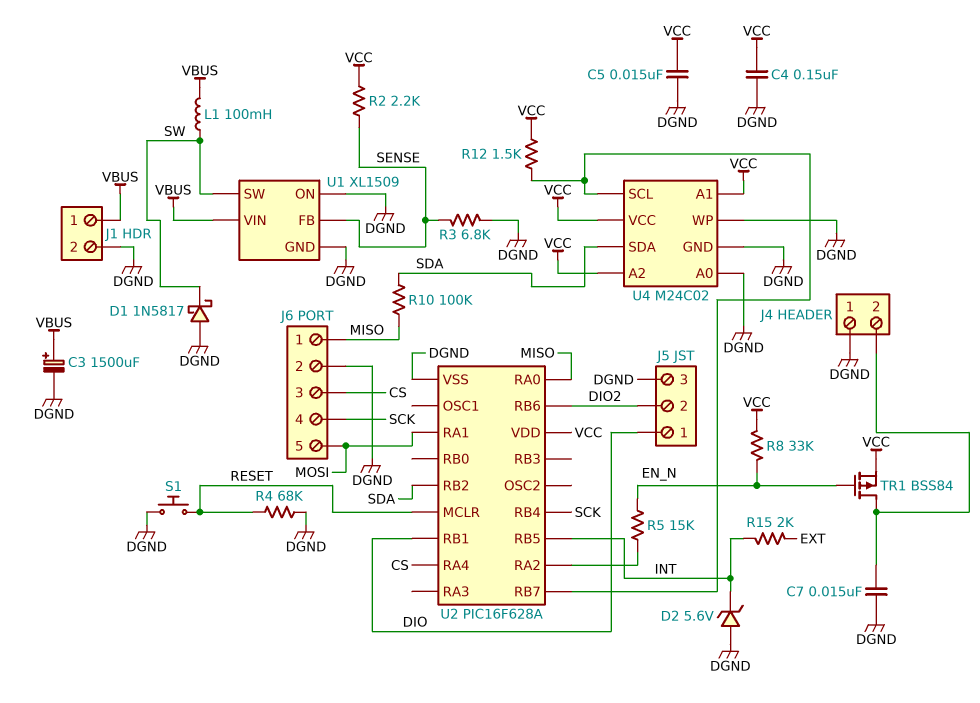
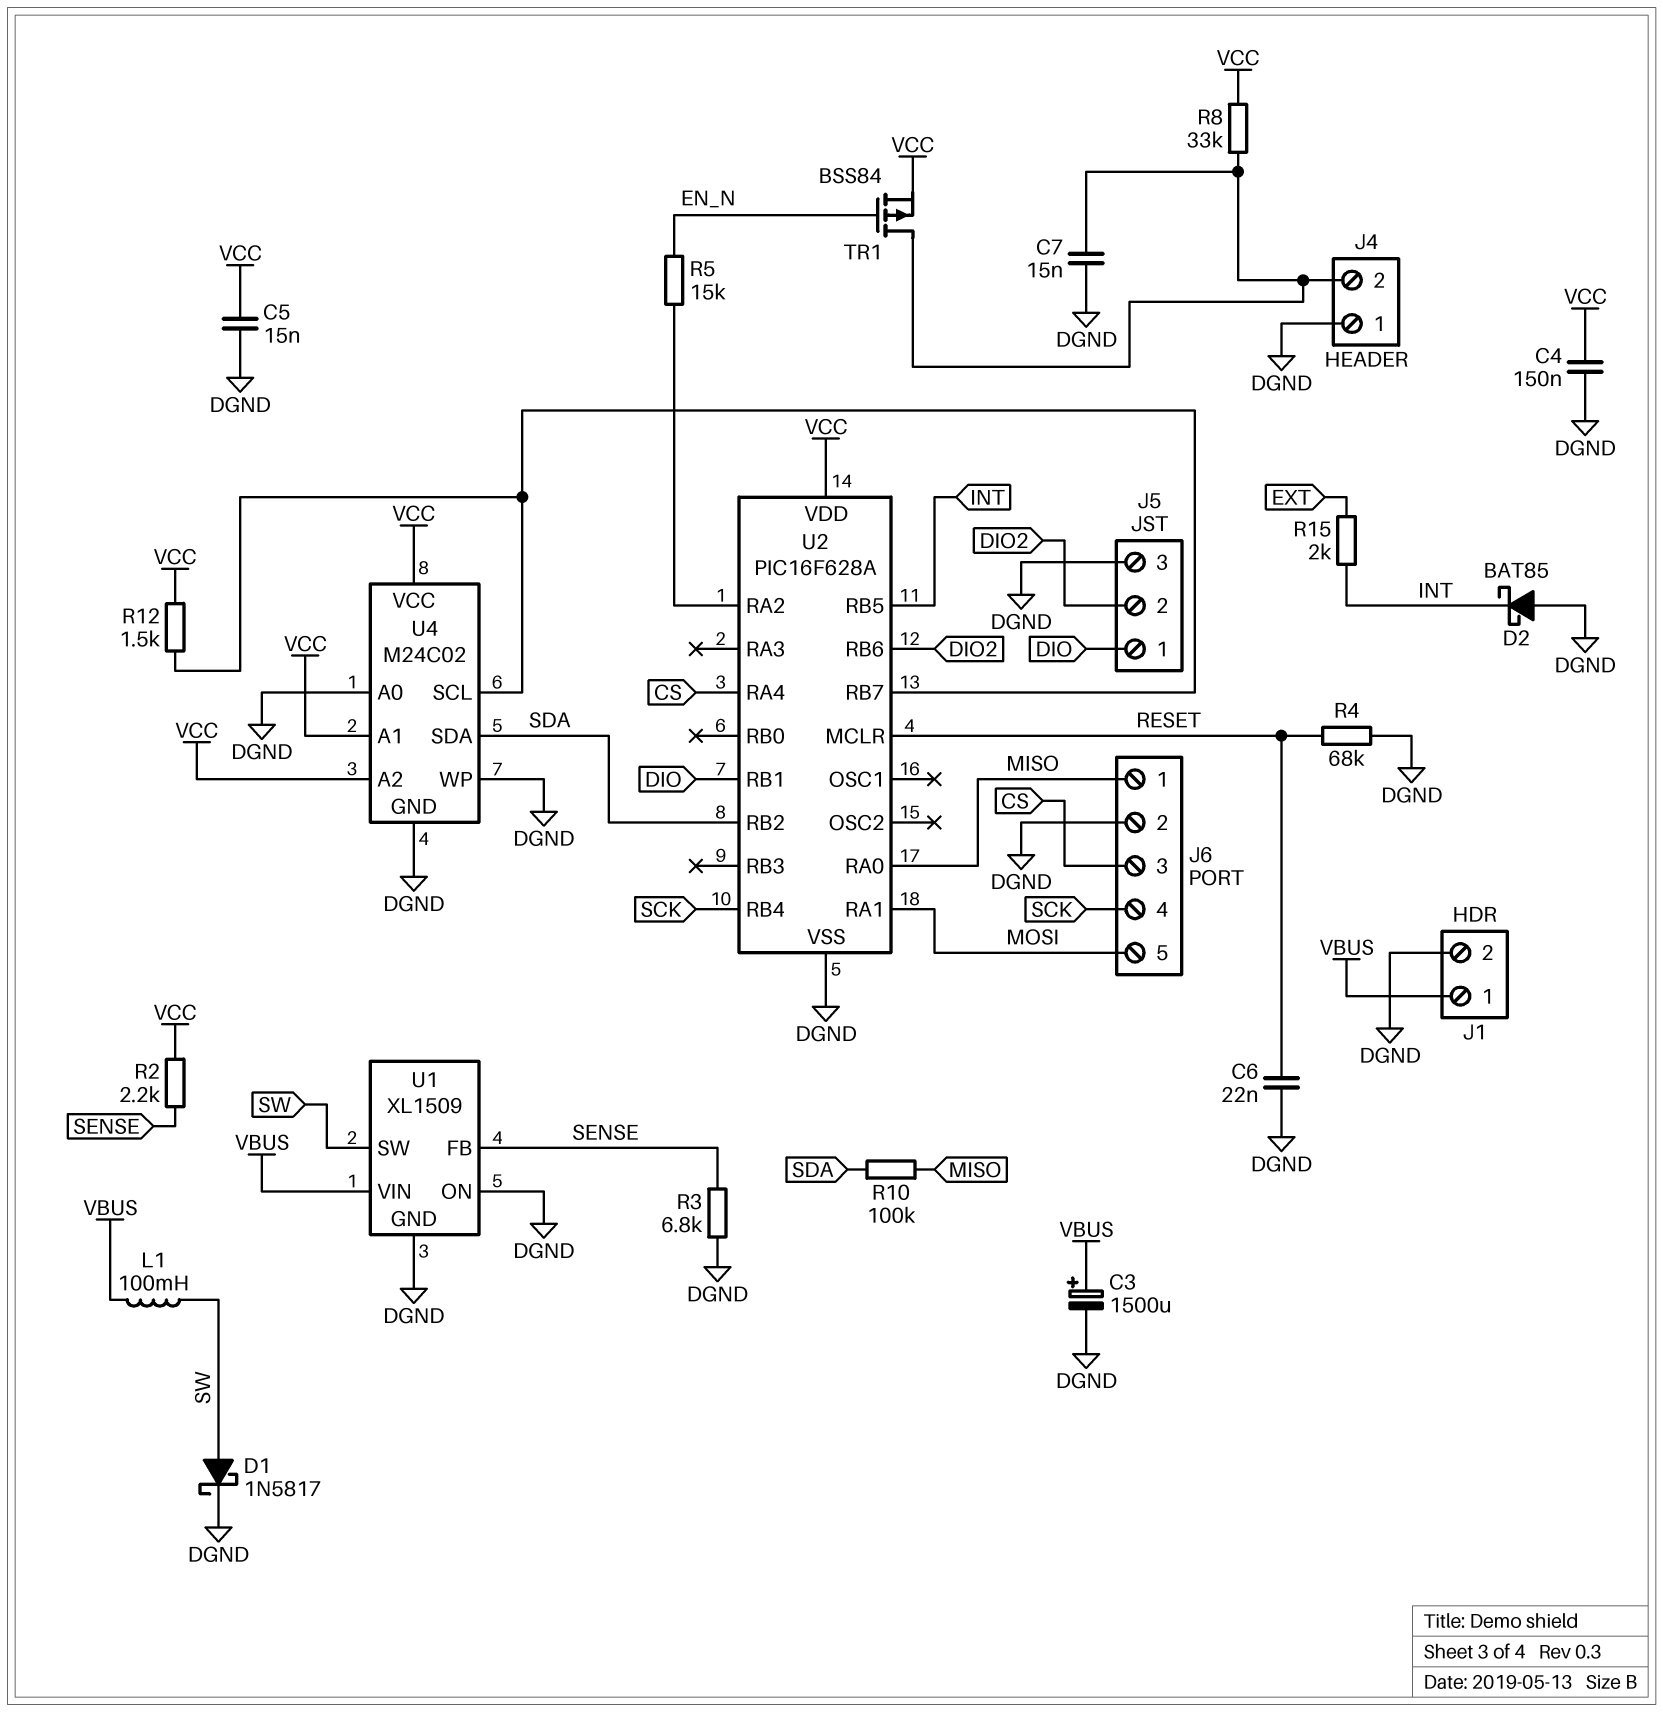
C6: none -> 22nF (DGND, RESET)
D1: schottky 1N5817 (A DGND, K SW) -> schottky 1N5817 (A SW, K DGND)
D2: zener 5.6V (A DGND, K INT) -> schottky BAT85 (A DGND, K INT)
R8: 33k (EN_N, VCC) -> 33k (J4/2, VCC)
S1: button (DGND, RESET) -> none

